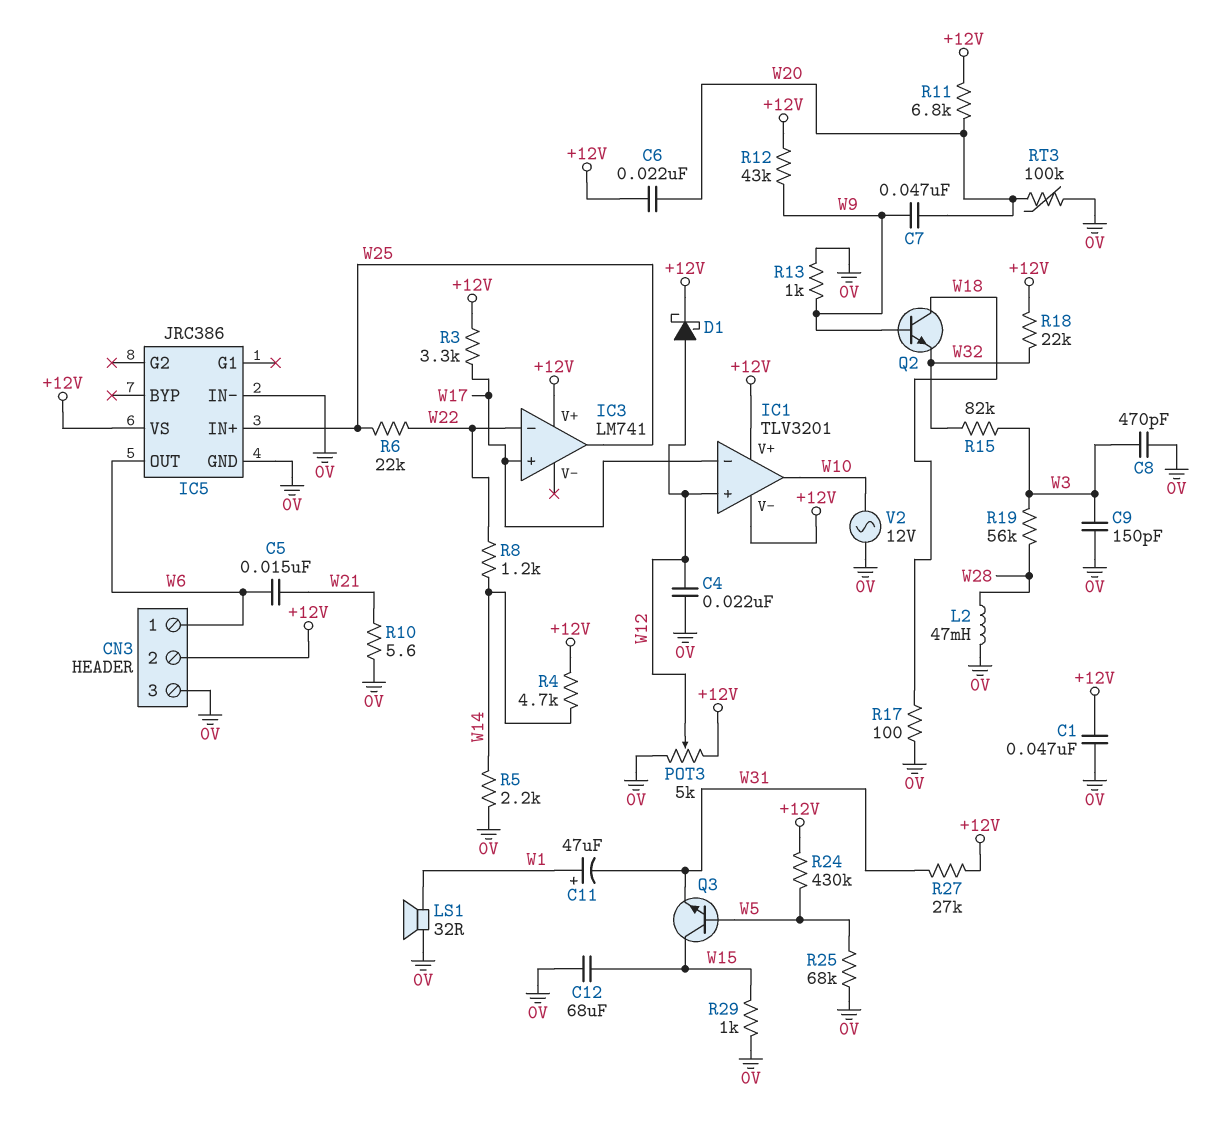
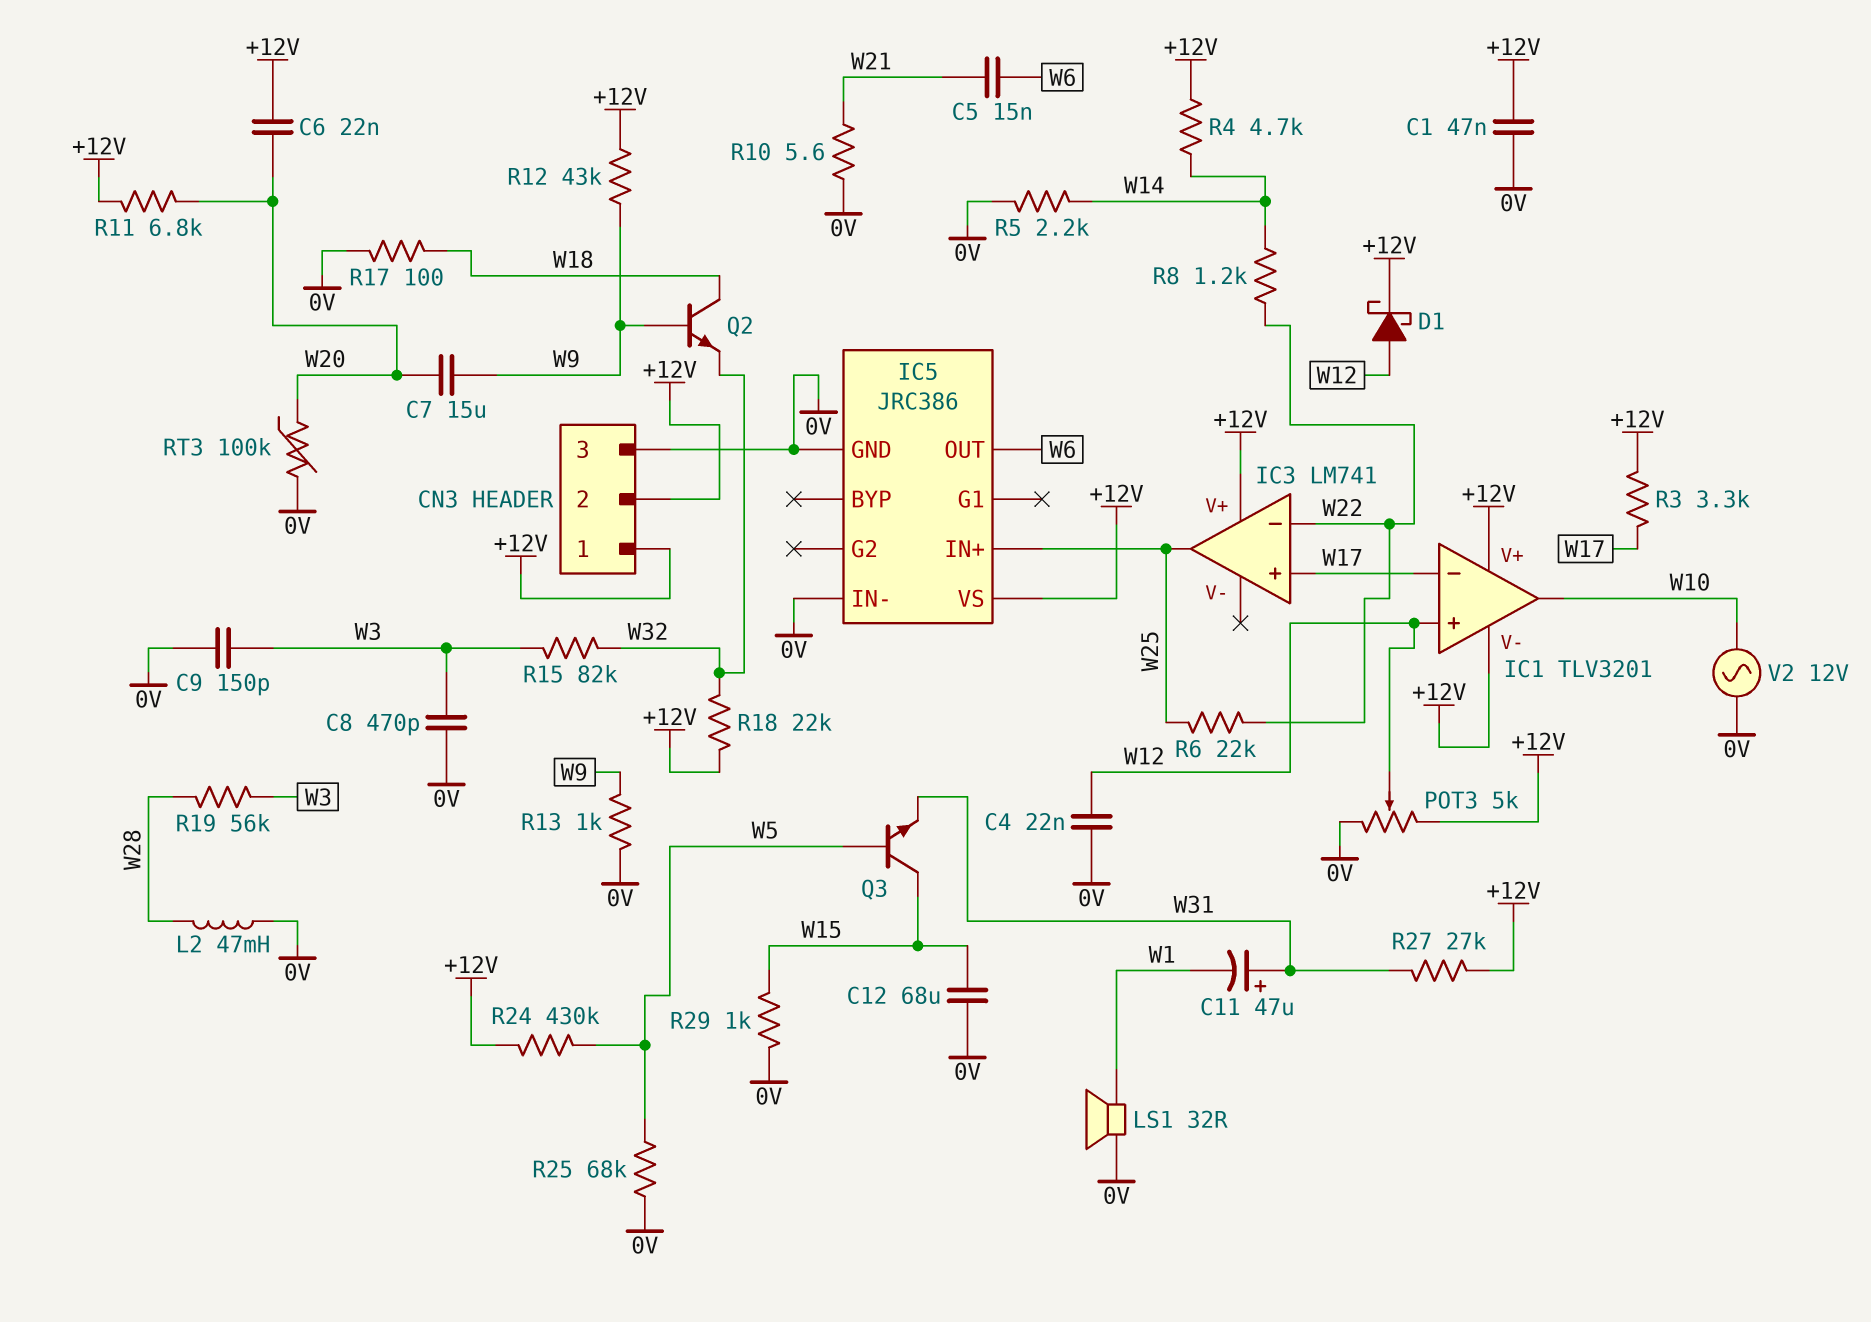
C7: 47nF (W9, W20) -> 15uF (W9, W20)
C11: 47uF (plus W1, minus W31) -> 47uF (plus W31, minus W1)
CN3 pin 1: W6 -> +12V

